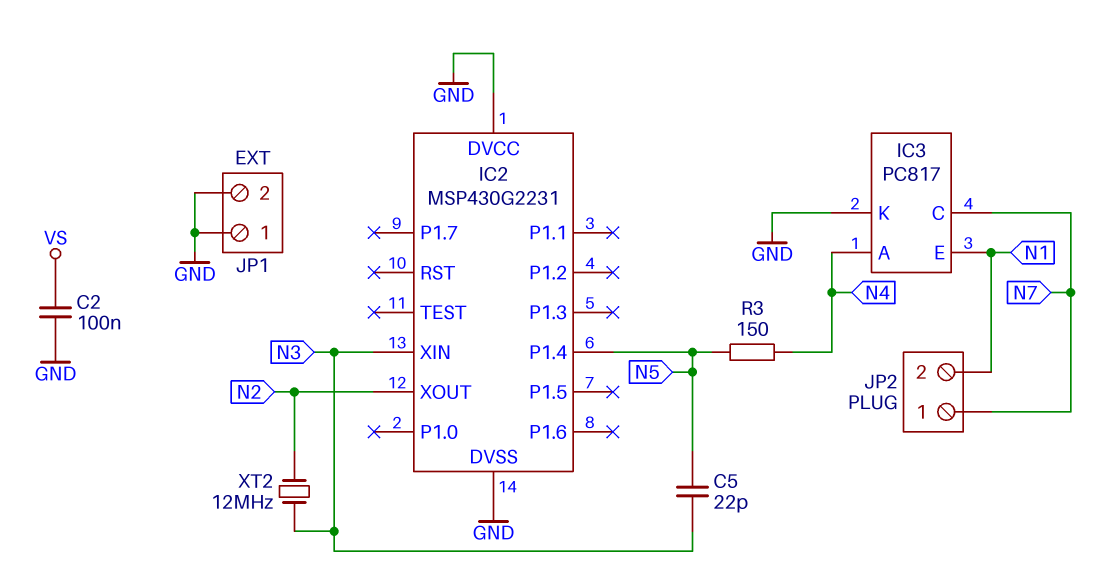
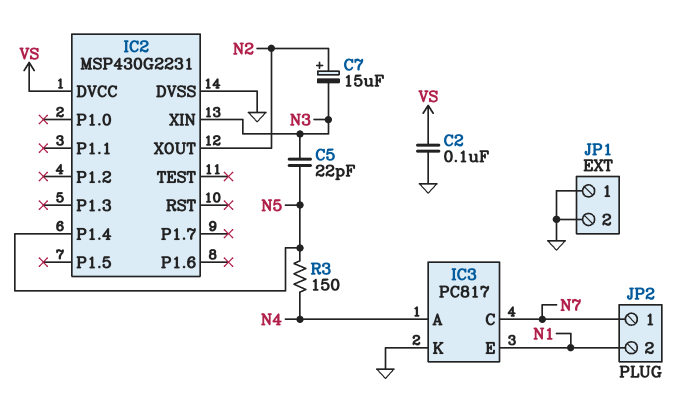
C7: none -> 15uF (plus N2, minus N3)
IC2 pin DVCC: GND -> VS
XT2: 12MHz (N2, N3) -> none

